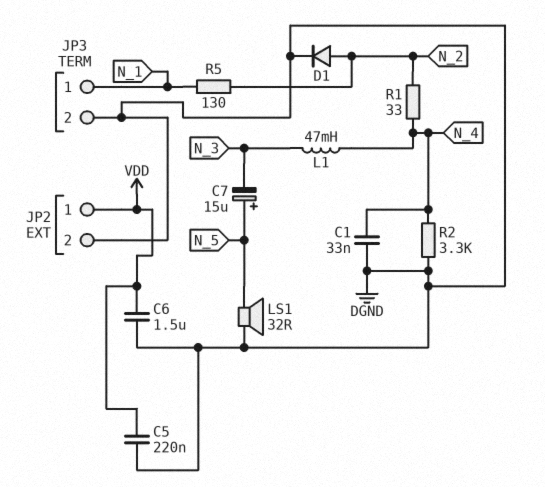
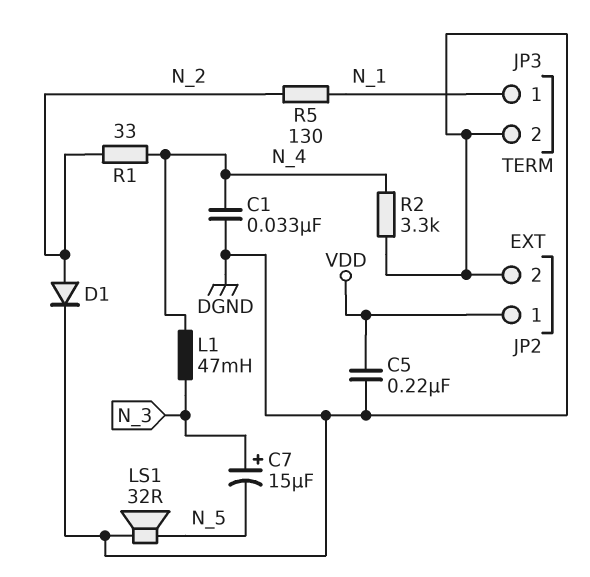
C6: 1.5uF (DGND, VDD) -> none
C7: 15uF (plus N_5, minus N_3) -> 15uF (plus N_3, minus N_5)

